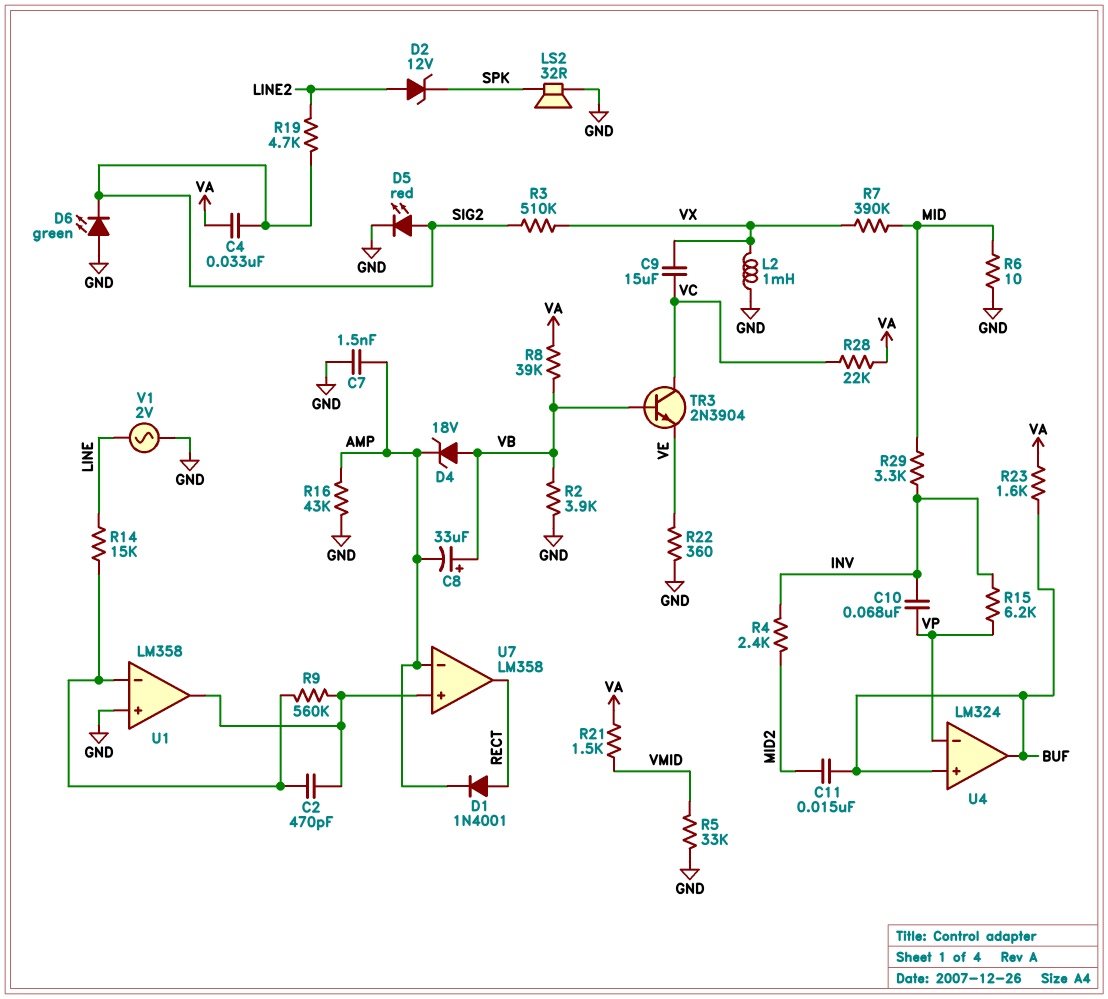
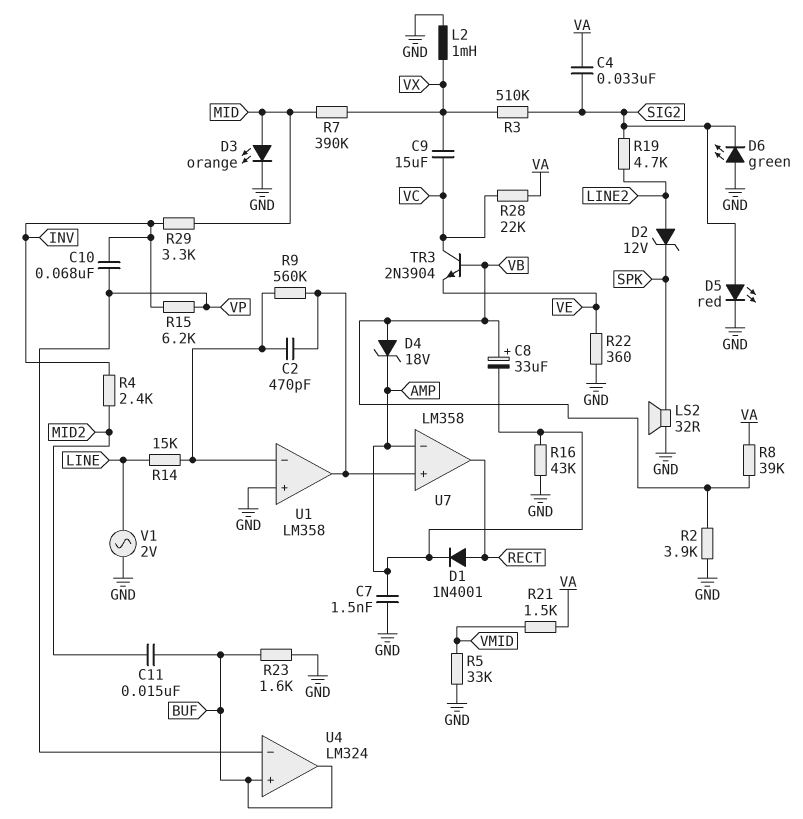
D3: none -> LED orange (A MID, K GND)
R6: 10 (GND, MID) -> none
R23: 1.6k (BUF, VA) -> 1.6k (BUF, GND)

